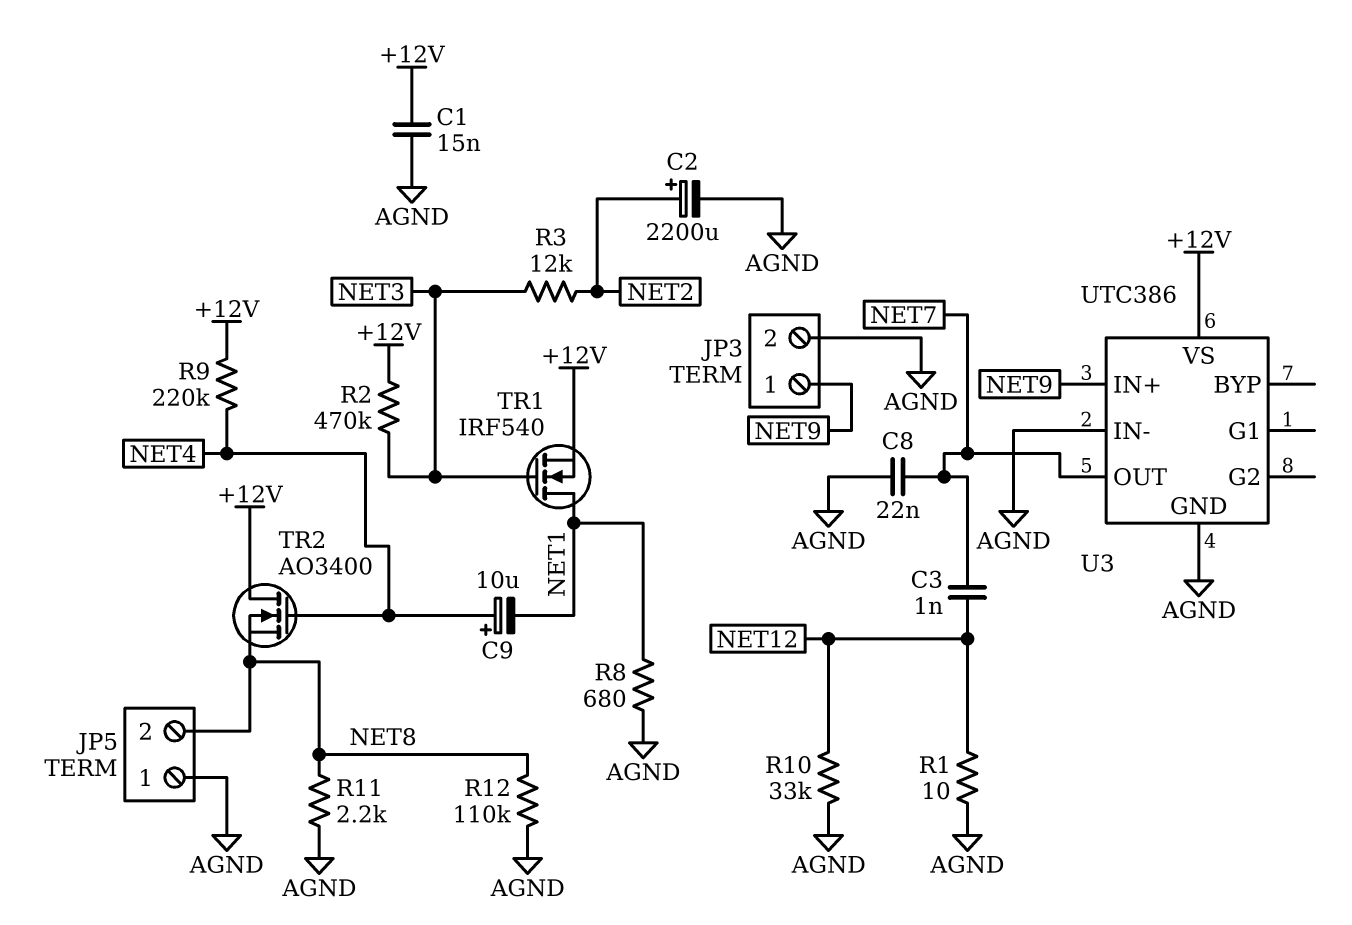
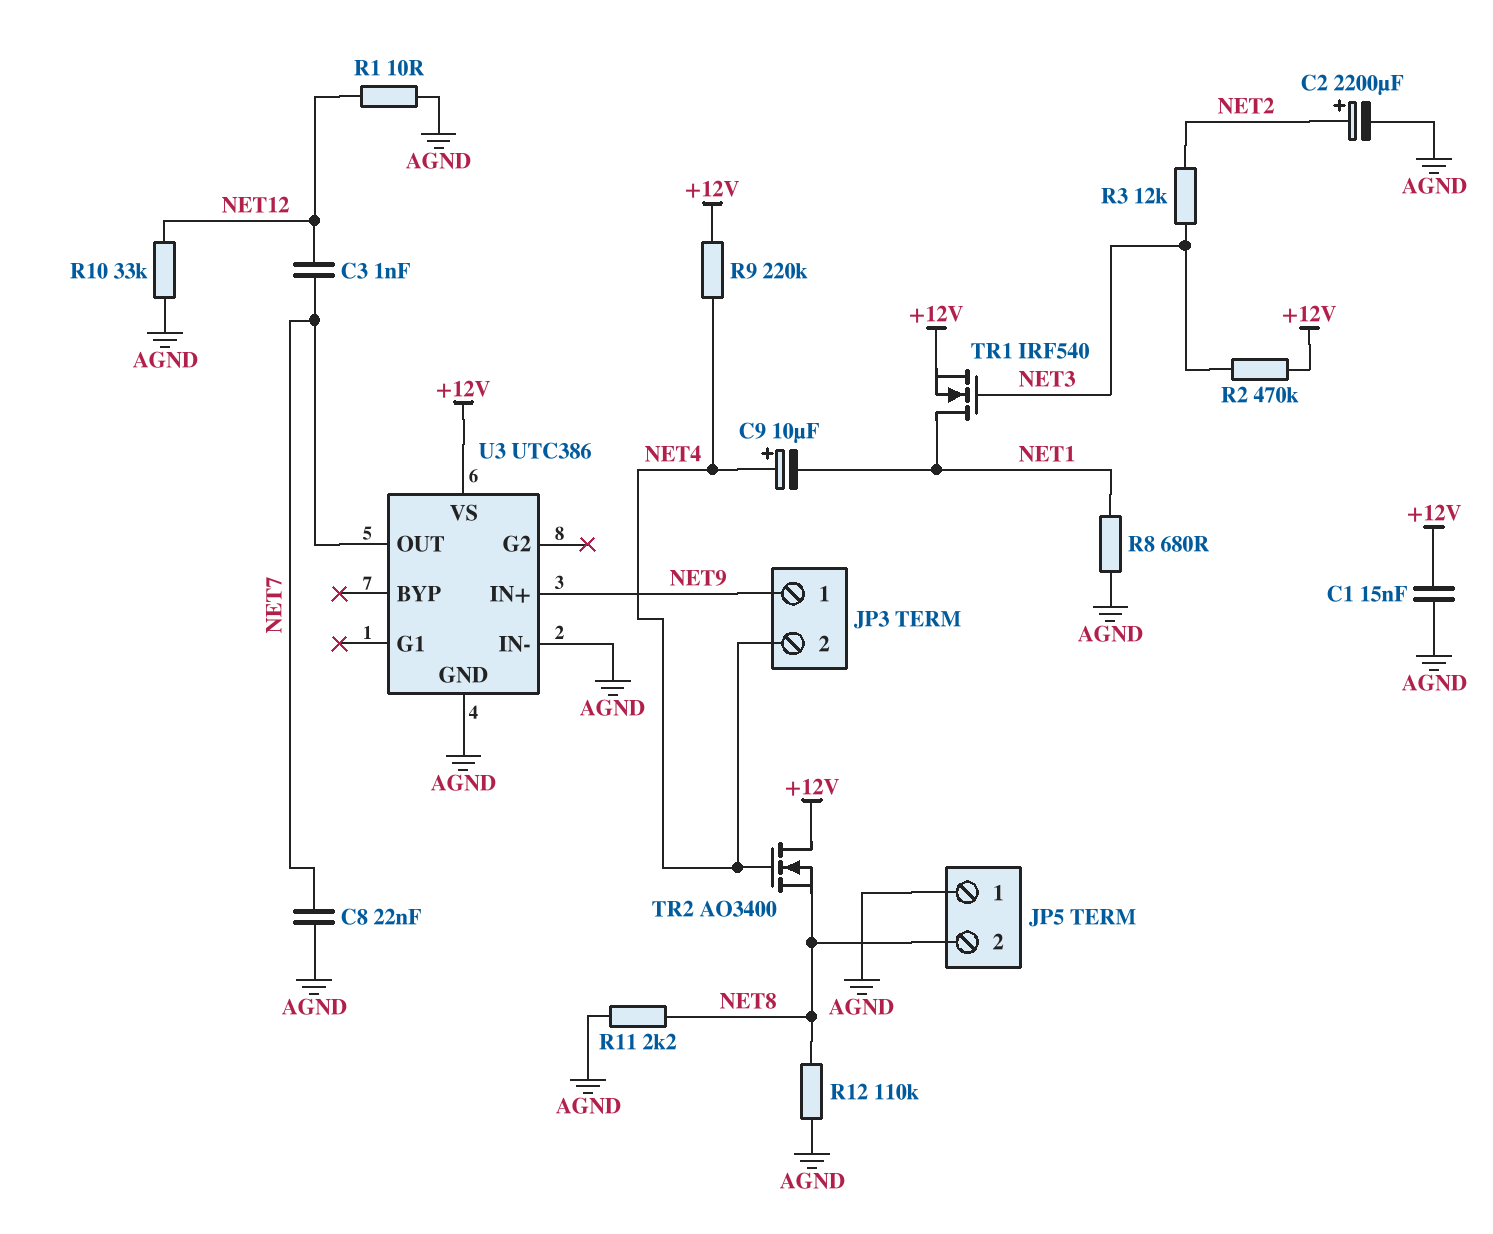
JP3 pin 2: AGND -> NET4

